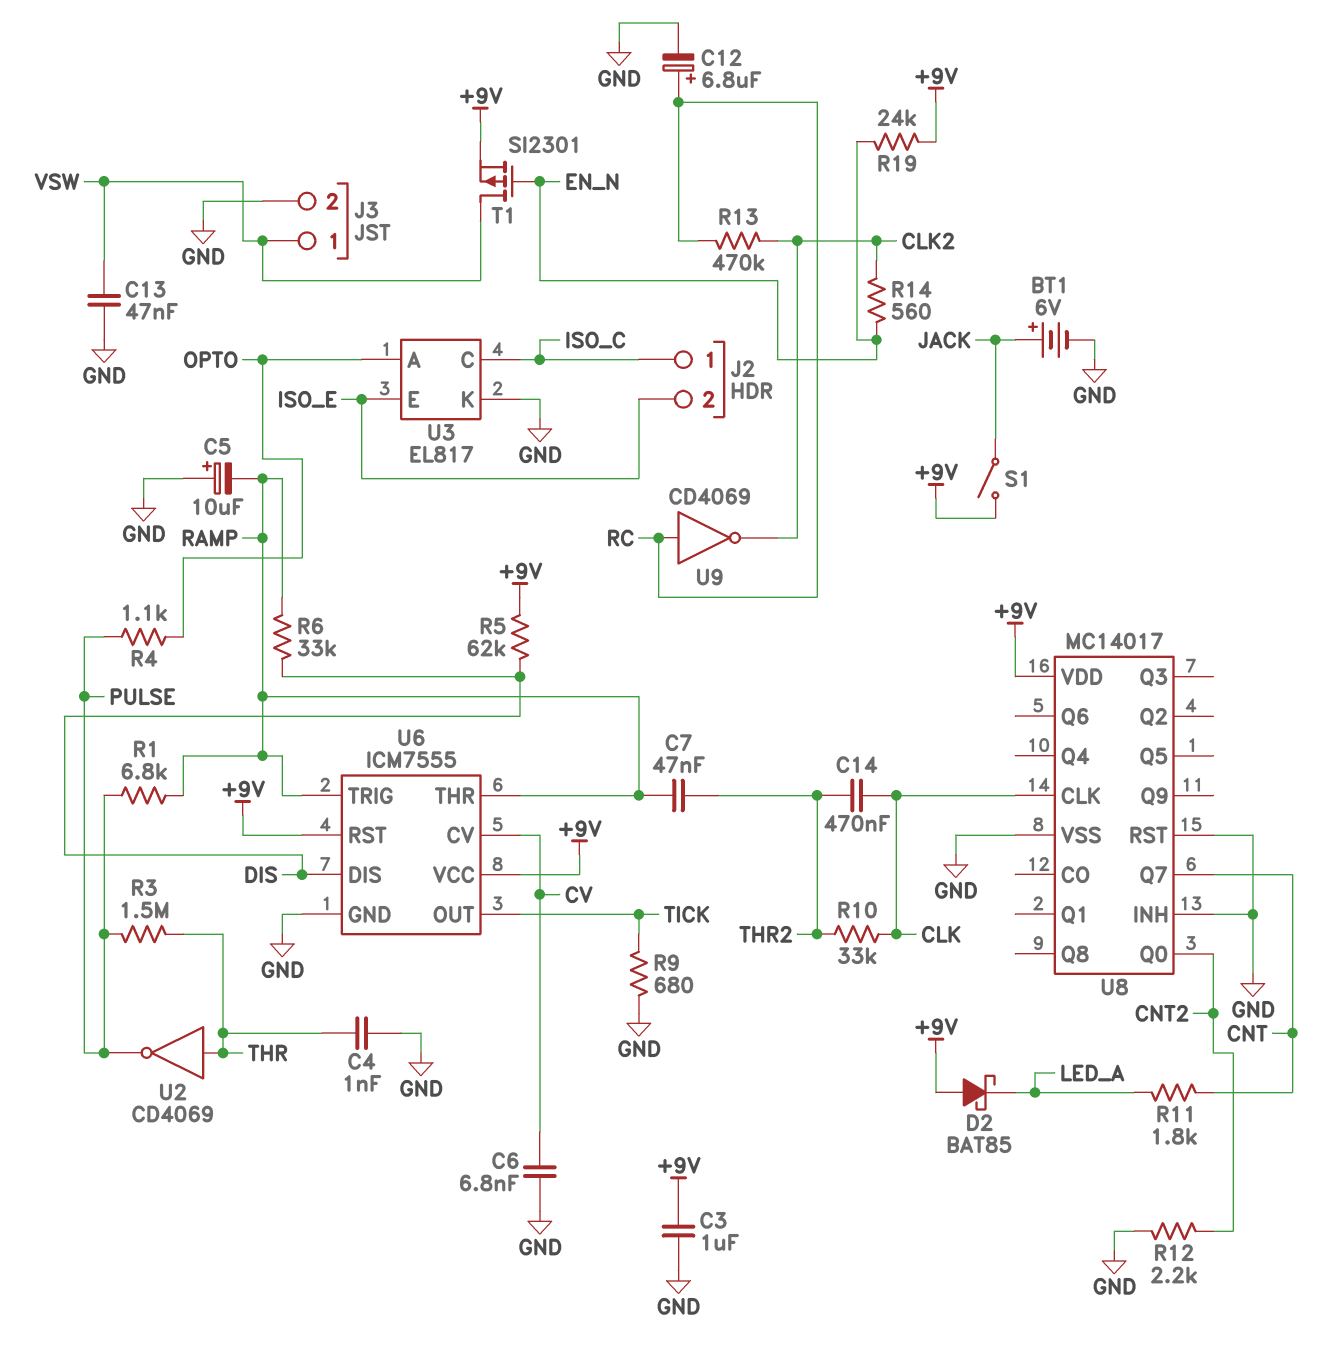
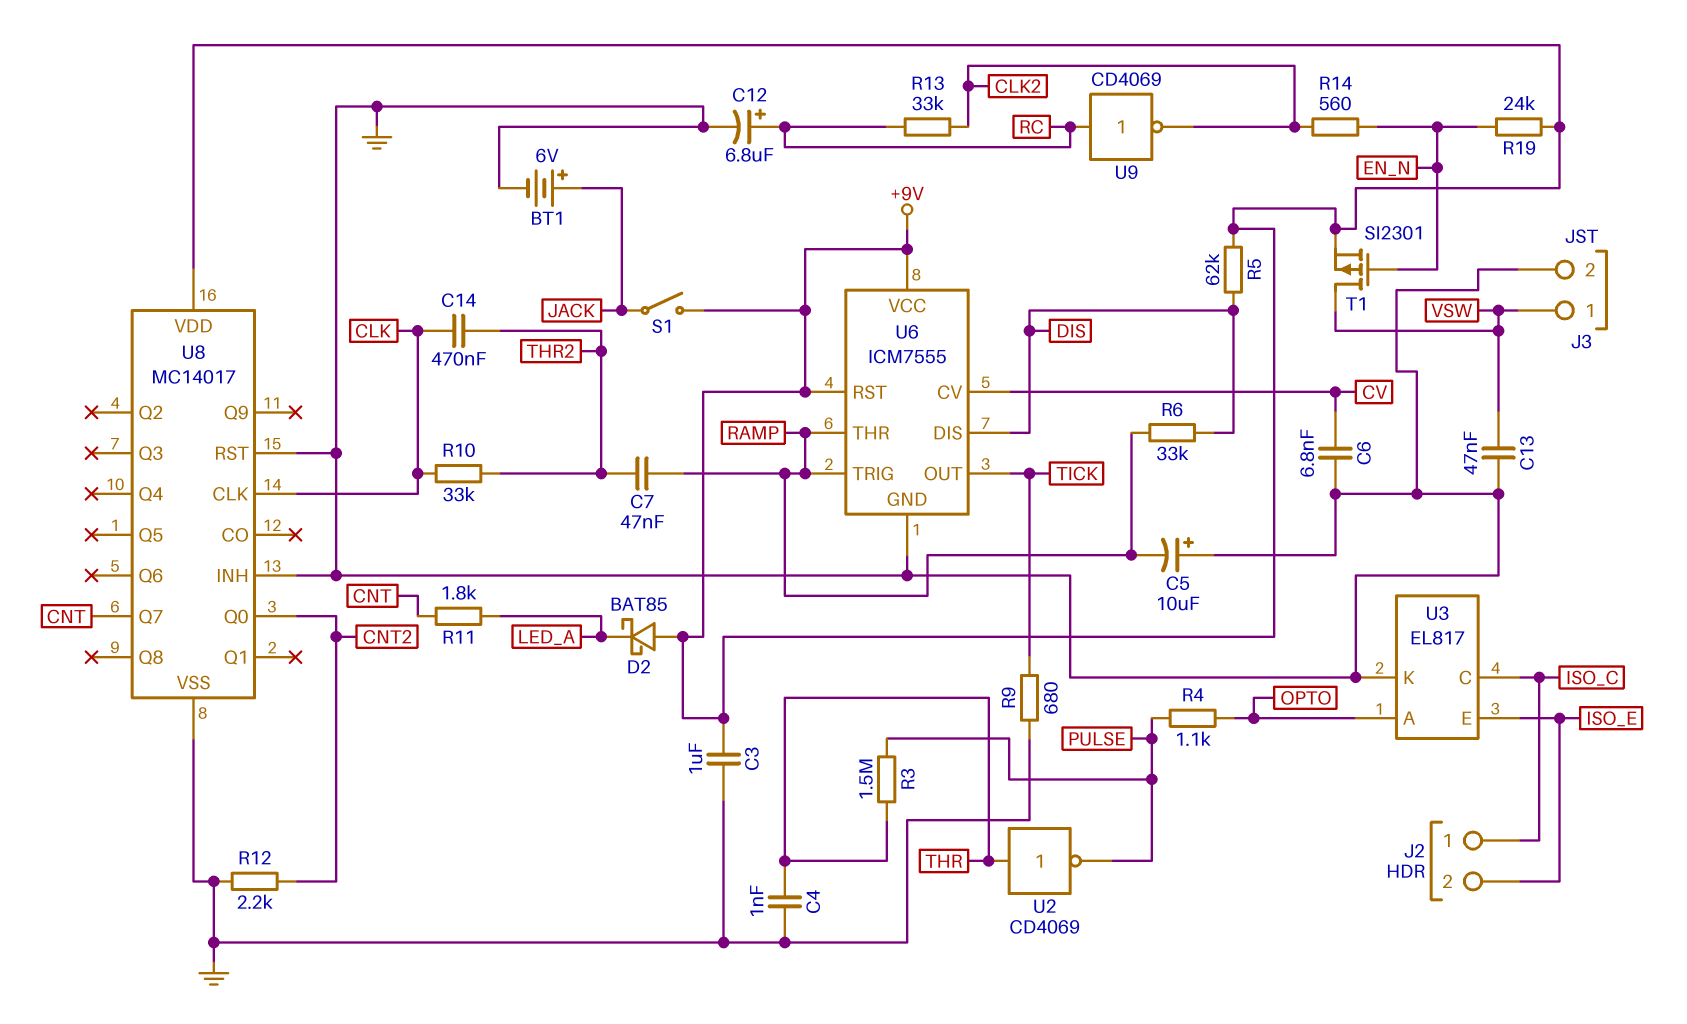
R1: 6.8k (PULSE, RAMP) -> none
R13: 470k (CLK2, RC) -> 33k (CLK2, RC)

